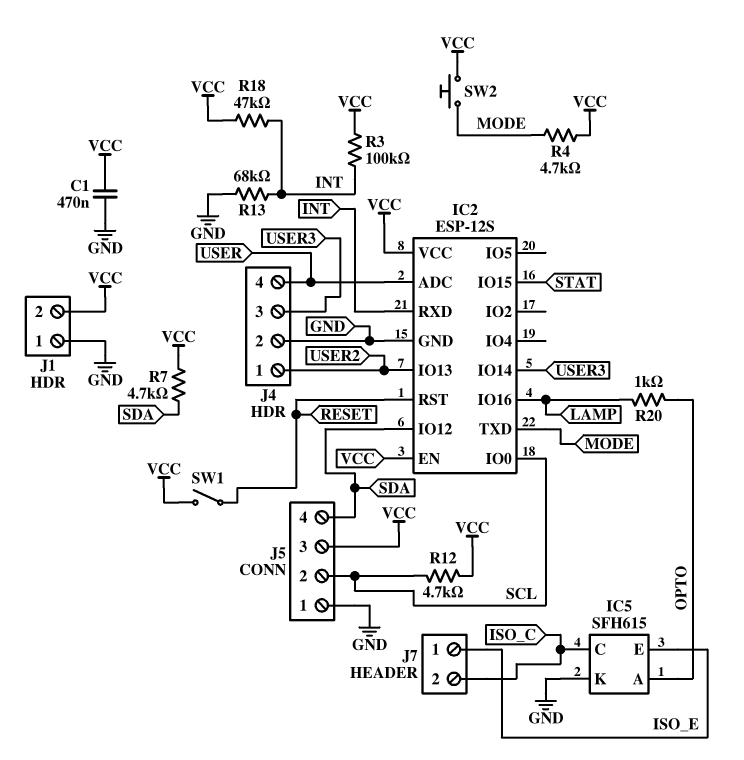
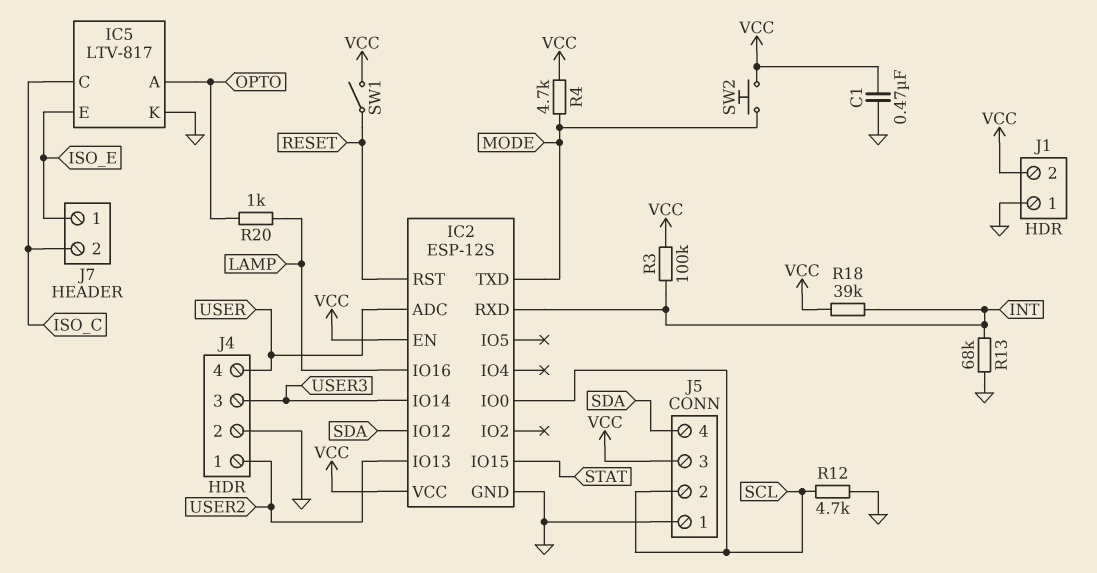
IC5: SFH615 -> LTV-817
R7: 4.7k (SDA, VCC) -> none
R12: 4.7k (SCL, VCC) -> 4.7k (GND, SCL)
R18: 47k (INT, VCC) -> 39k (INT, VCC)

